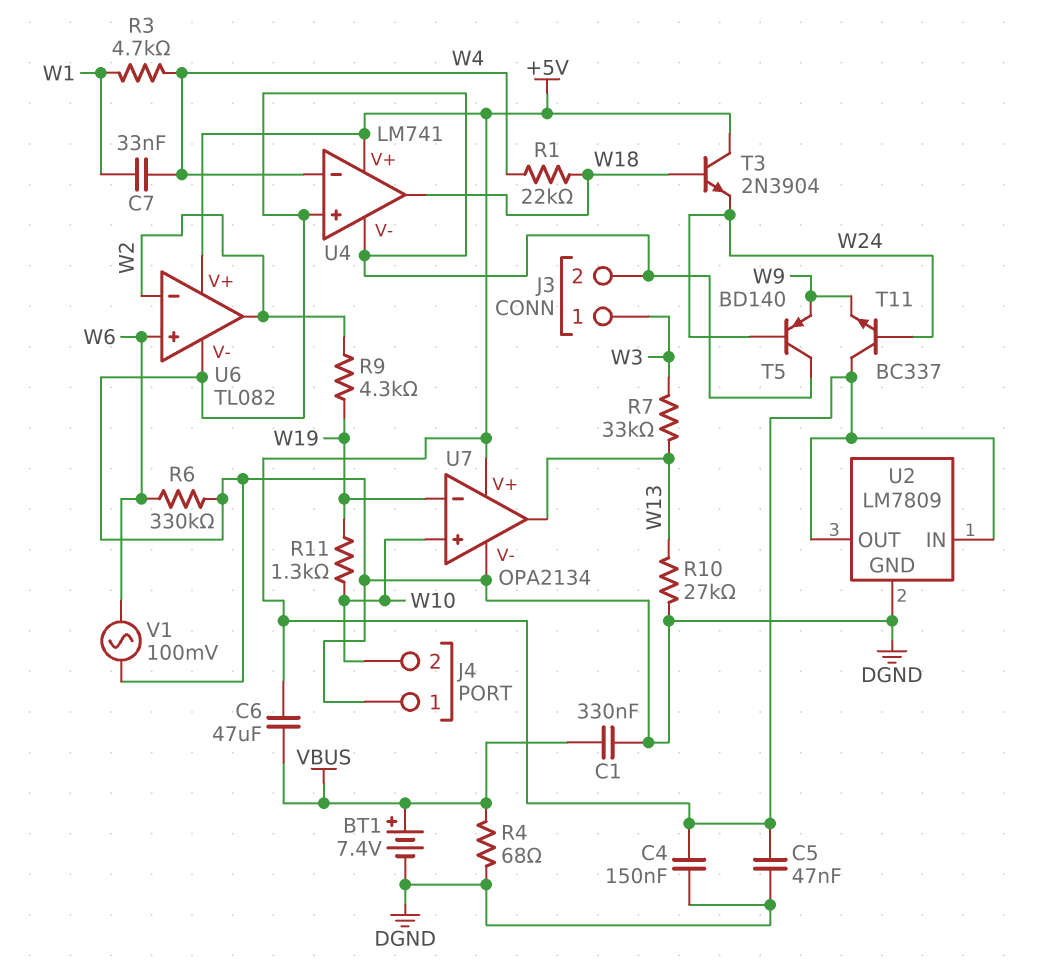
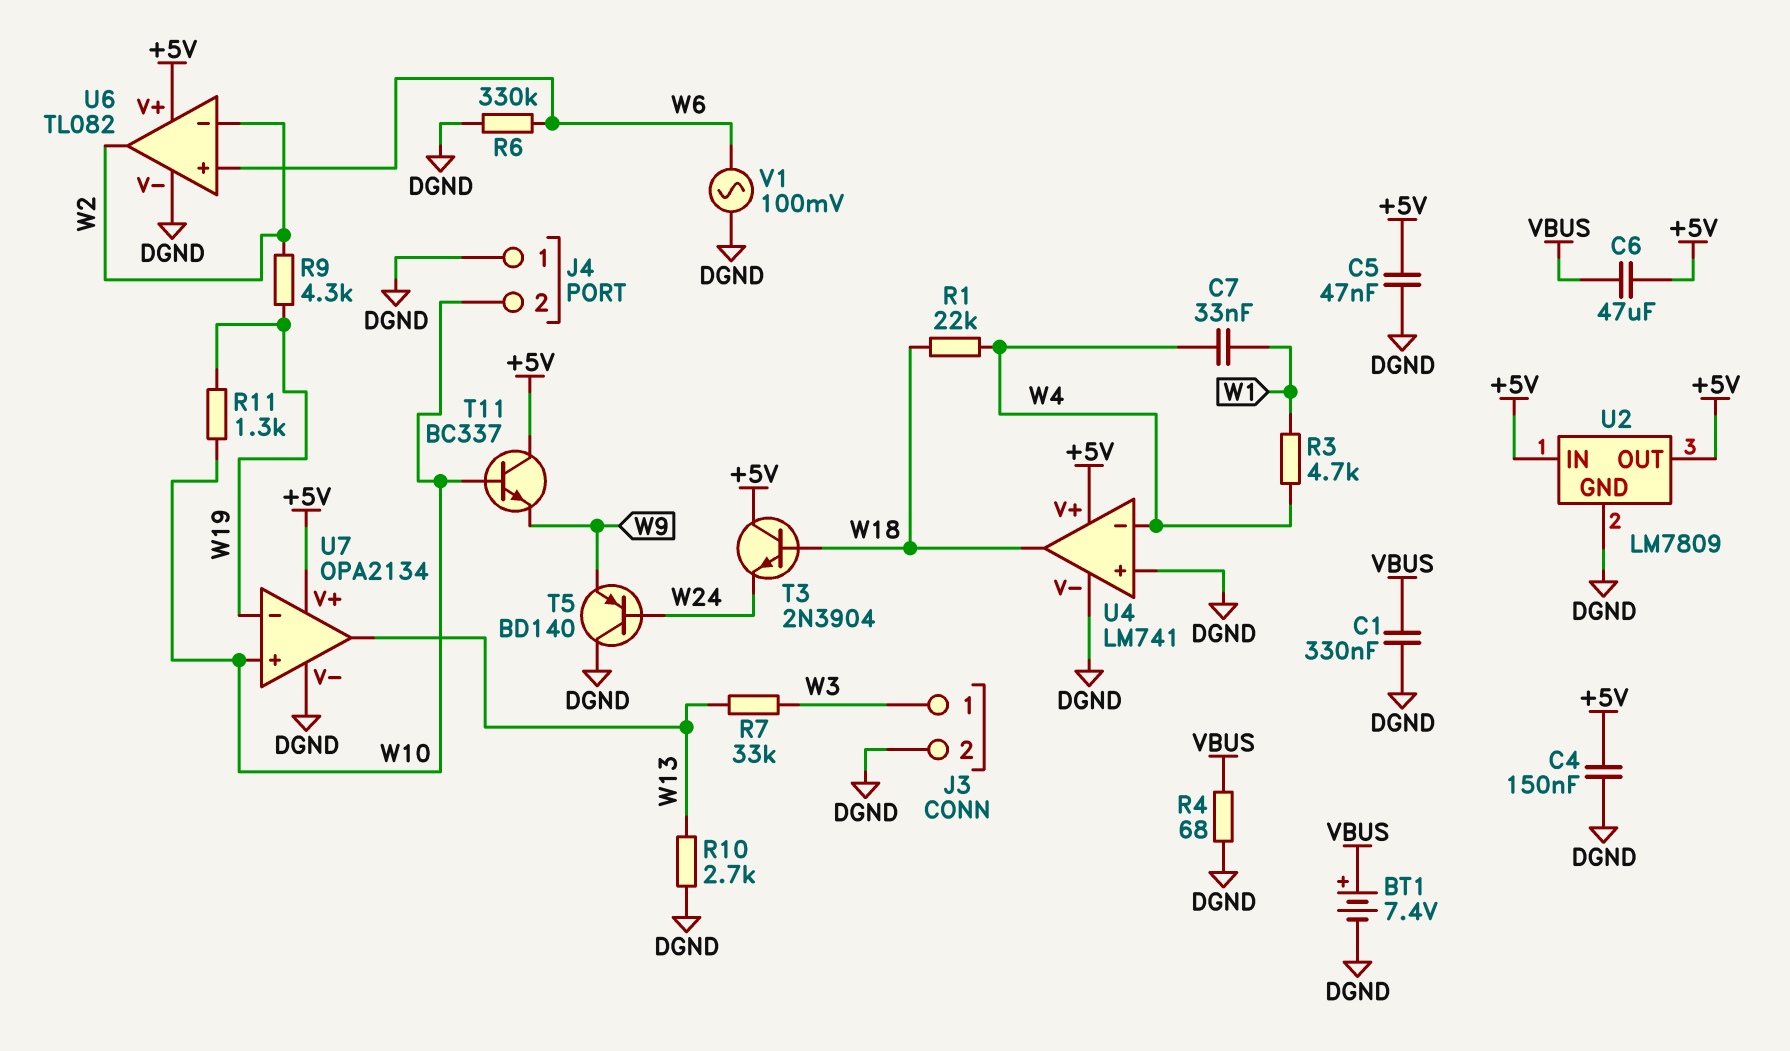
R10: 27k (DGND, W13) -> 2.7k (DGND, W13)
T11: NPN BC337 (B W24, C +5V, E W9) -> NPN BC337 (B W10, C +5V, E W9)

